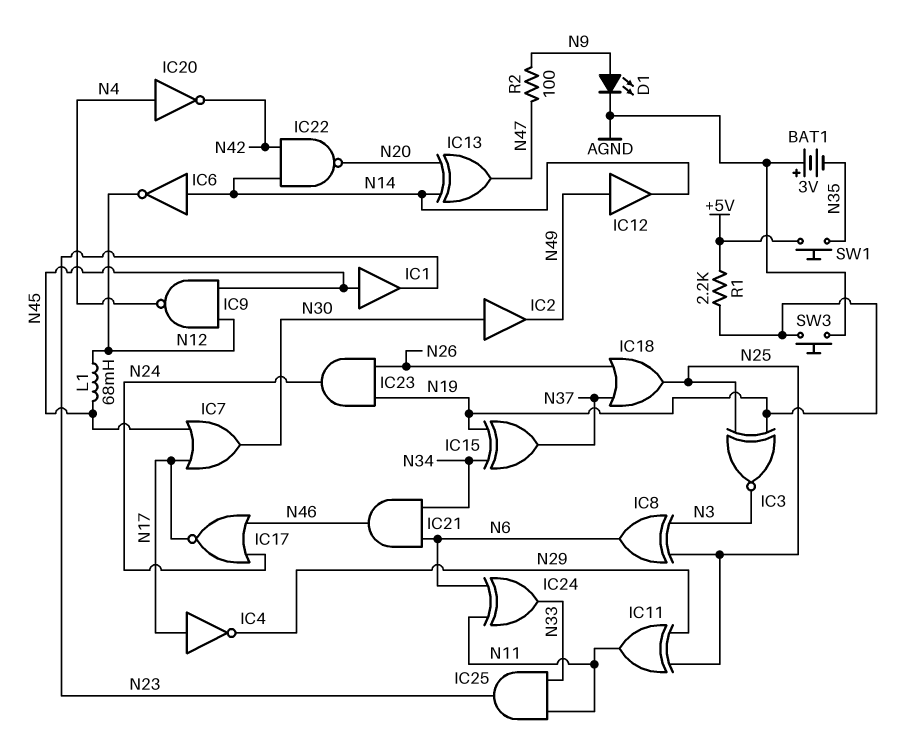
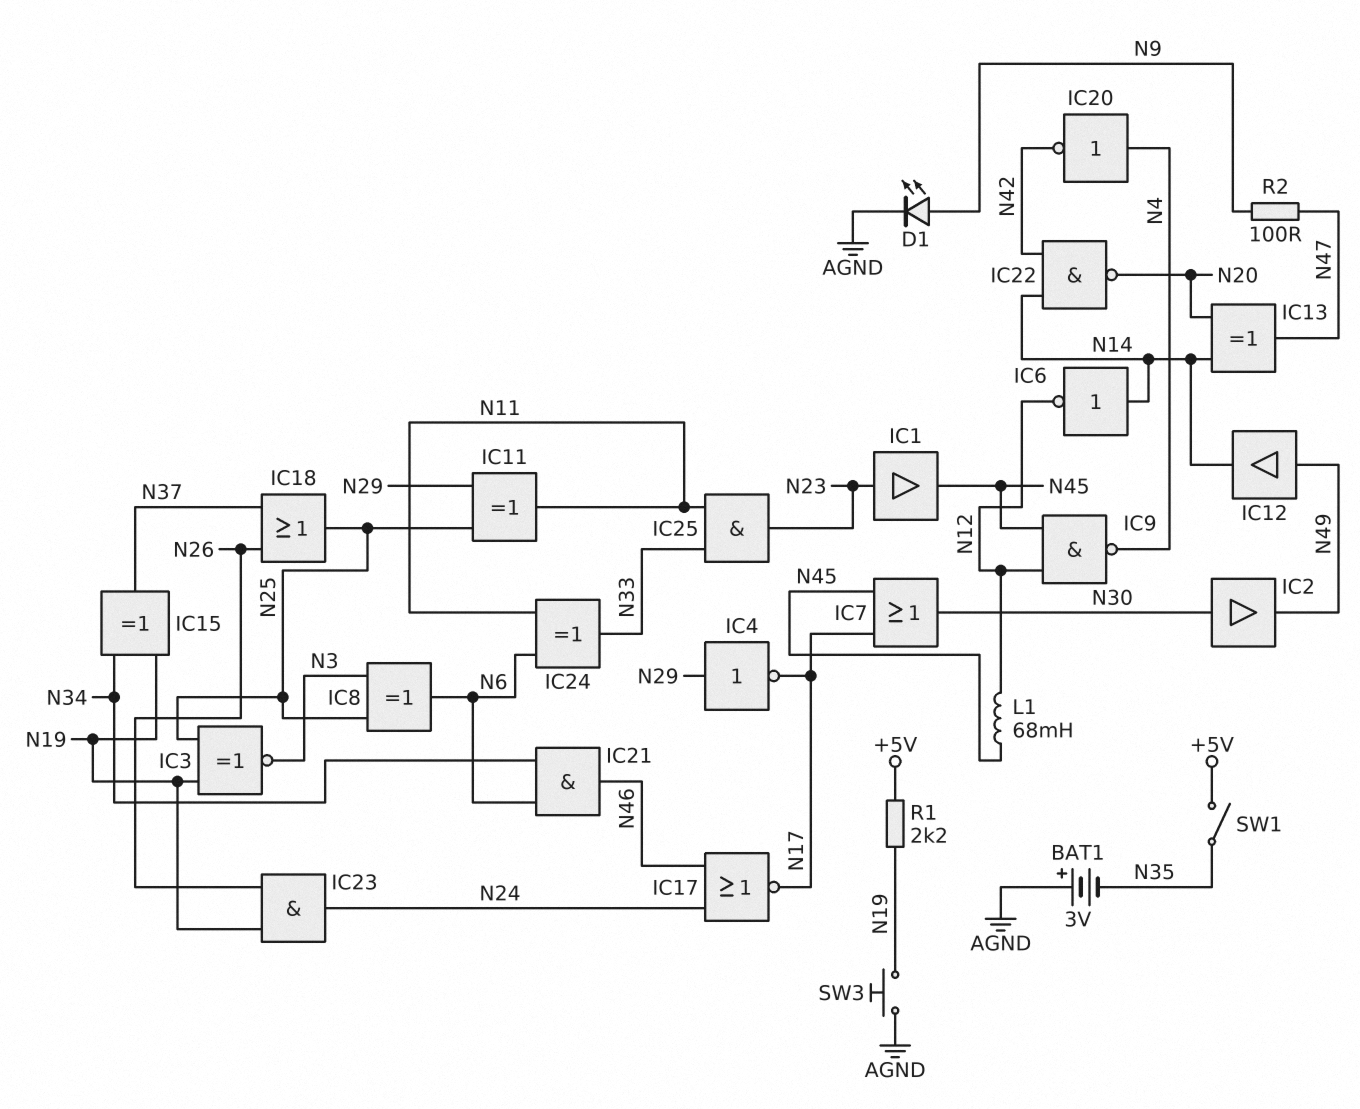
IC1: buffer (in N45, out N23) -> buffer (in N23, out N45)
IC4: NOT (in N17, out N29) -> NOT (in N29, out N17)
SW1: button (+5V, N35) -> switch (+5V, N35)

